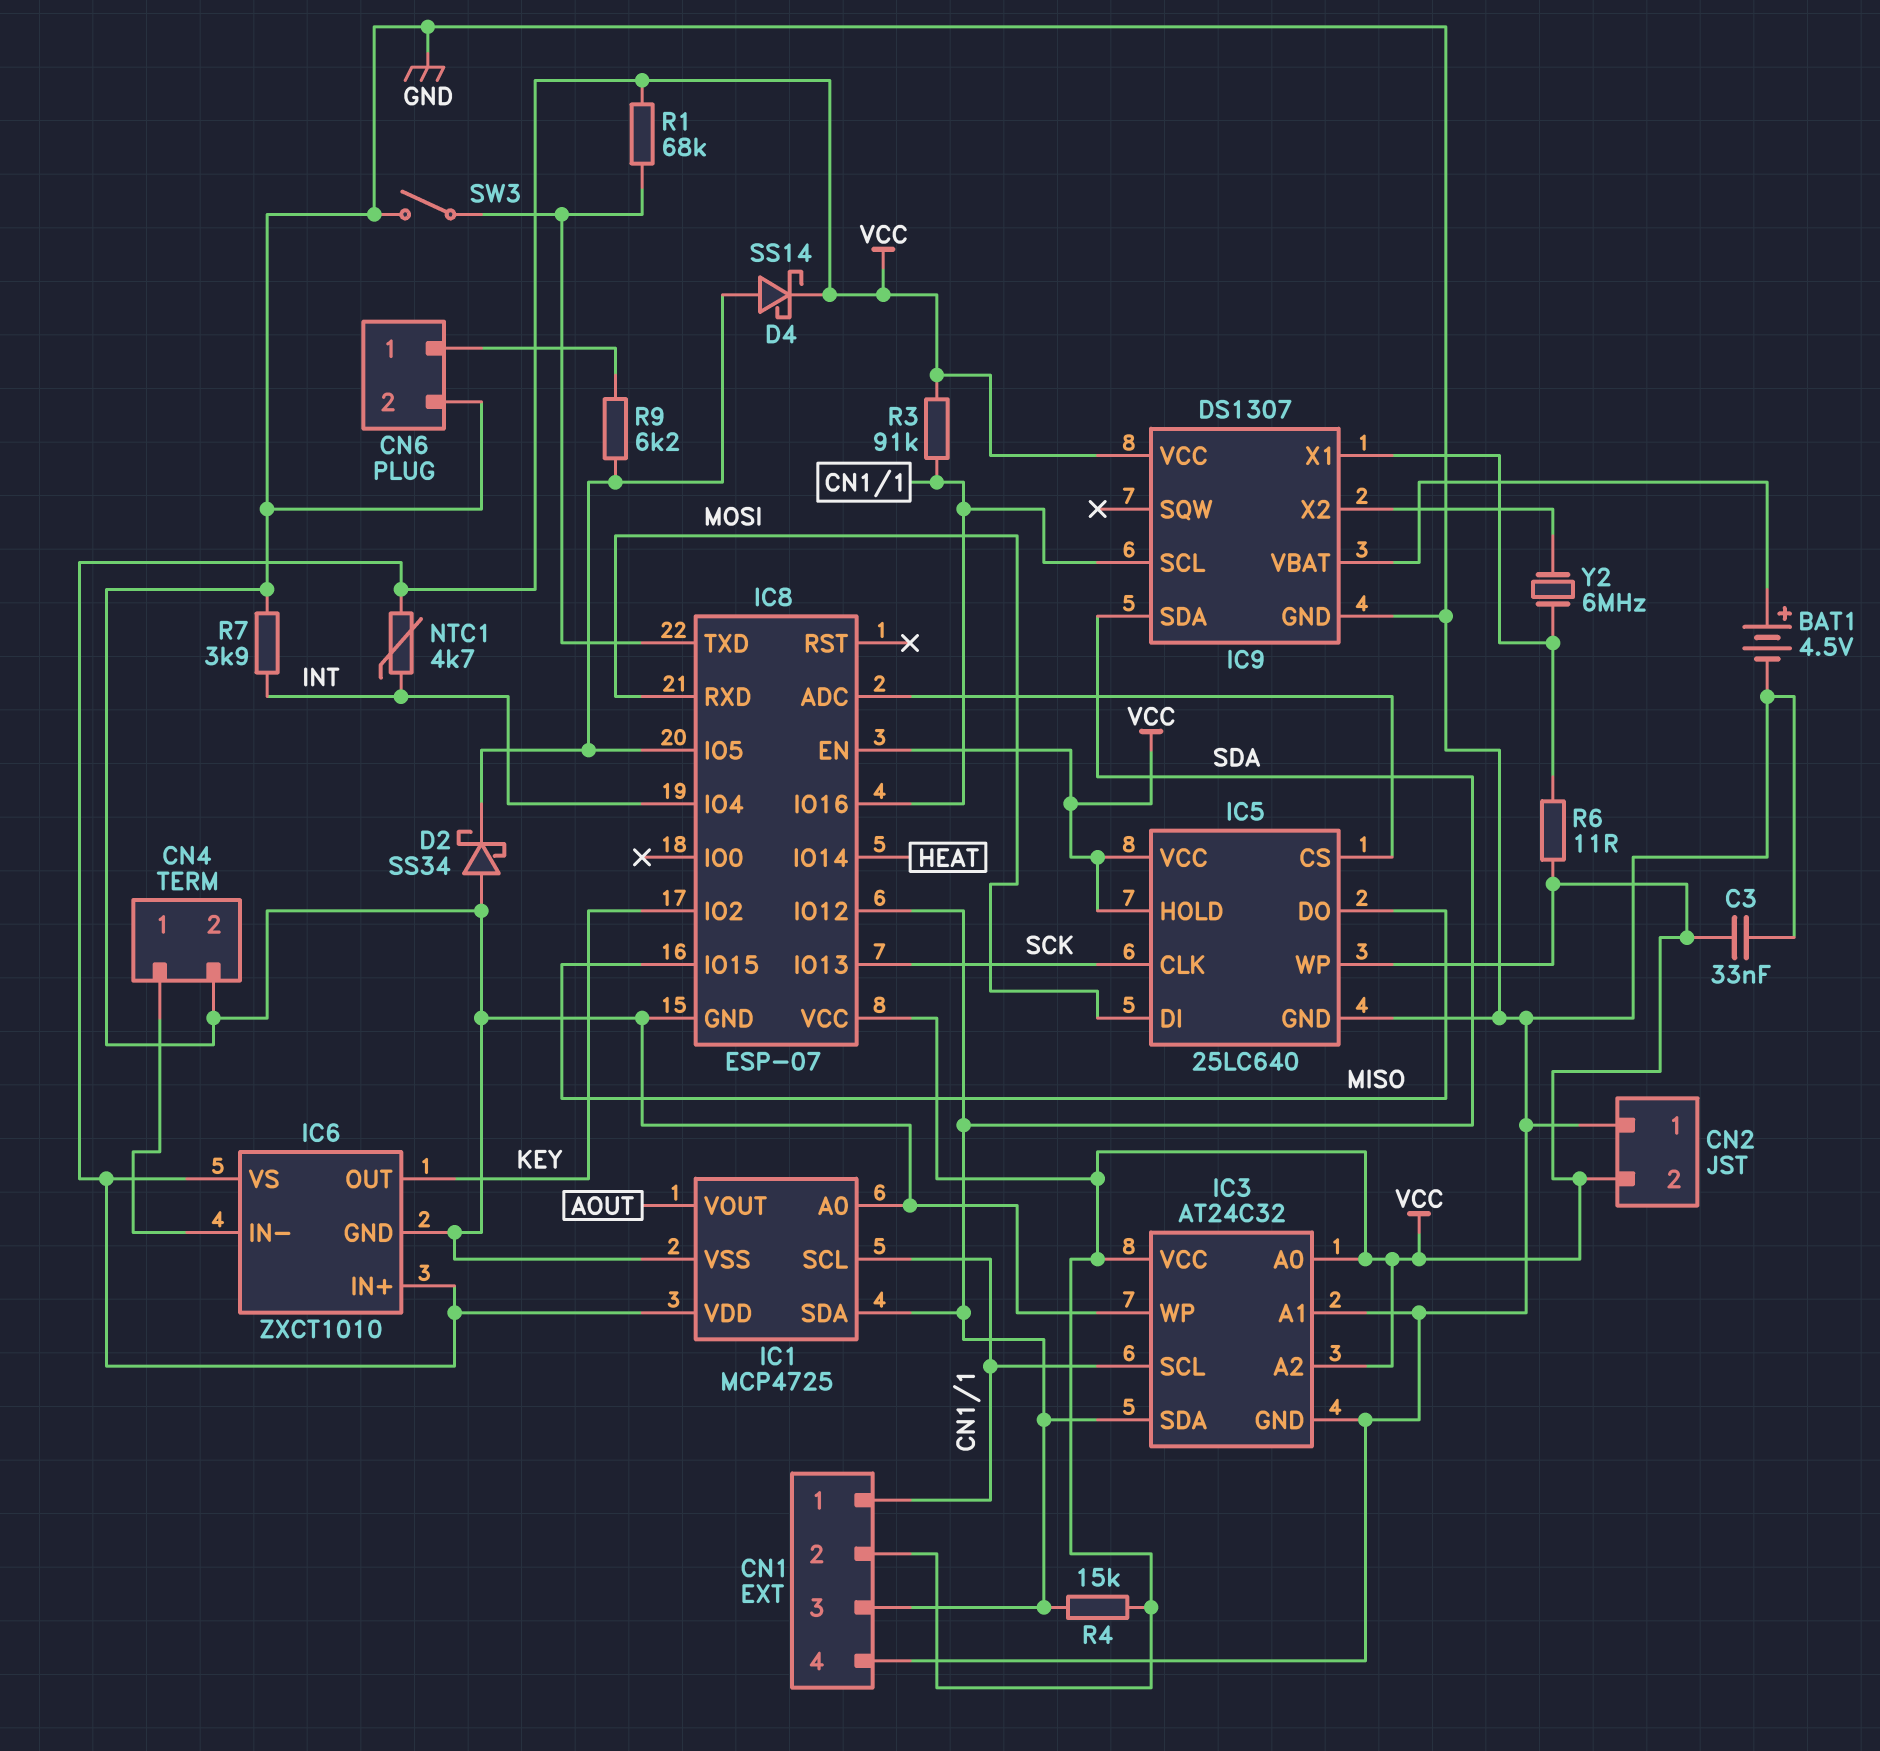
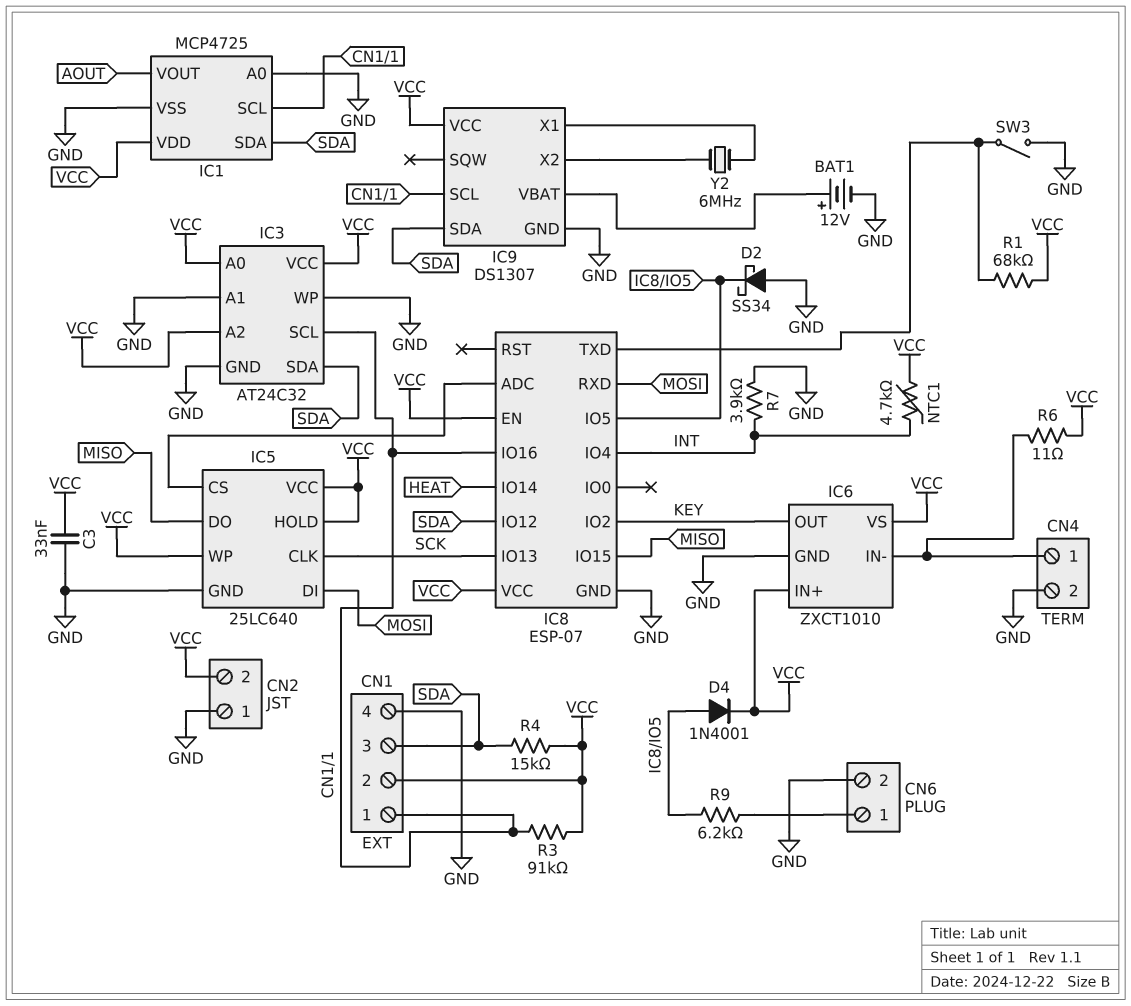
BAT1: 4.5V (plus IC9/VBAT, minus GND) -> 12V (plus IC9/VBAT, minus GND)
D4: schottky SS14 (A IC8/IO5, K VCC) -> diode 1N4001 (A IC8/IO5, K VCC)
R6: 11 (IC9/X1, VCC) -> 11 (CN4/1, VCC)

